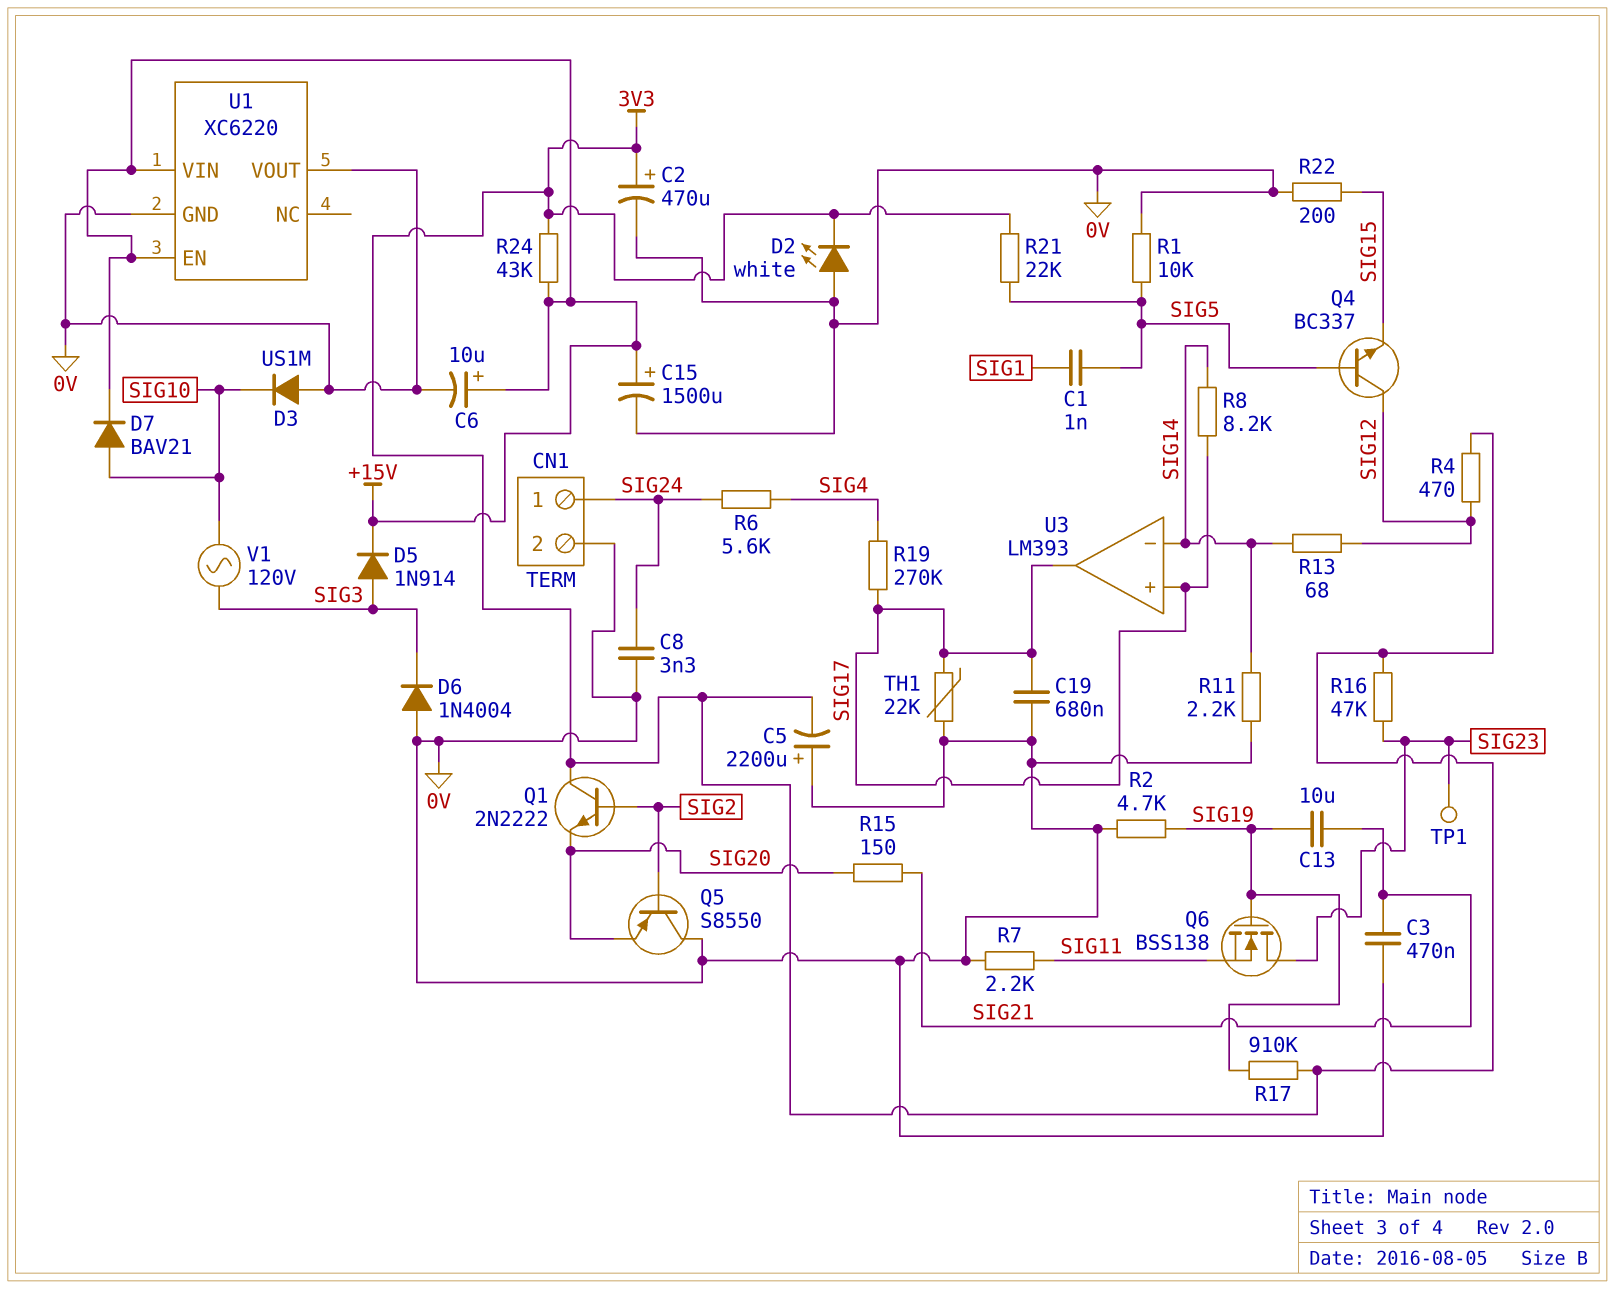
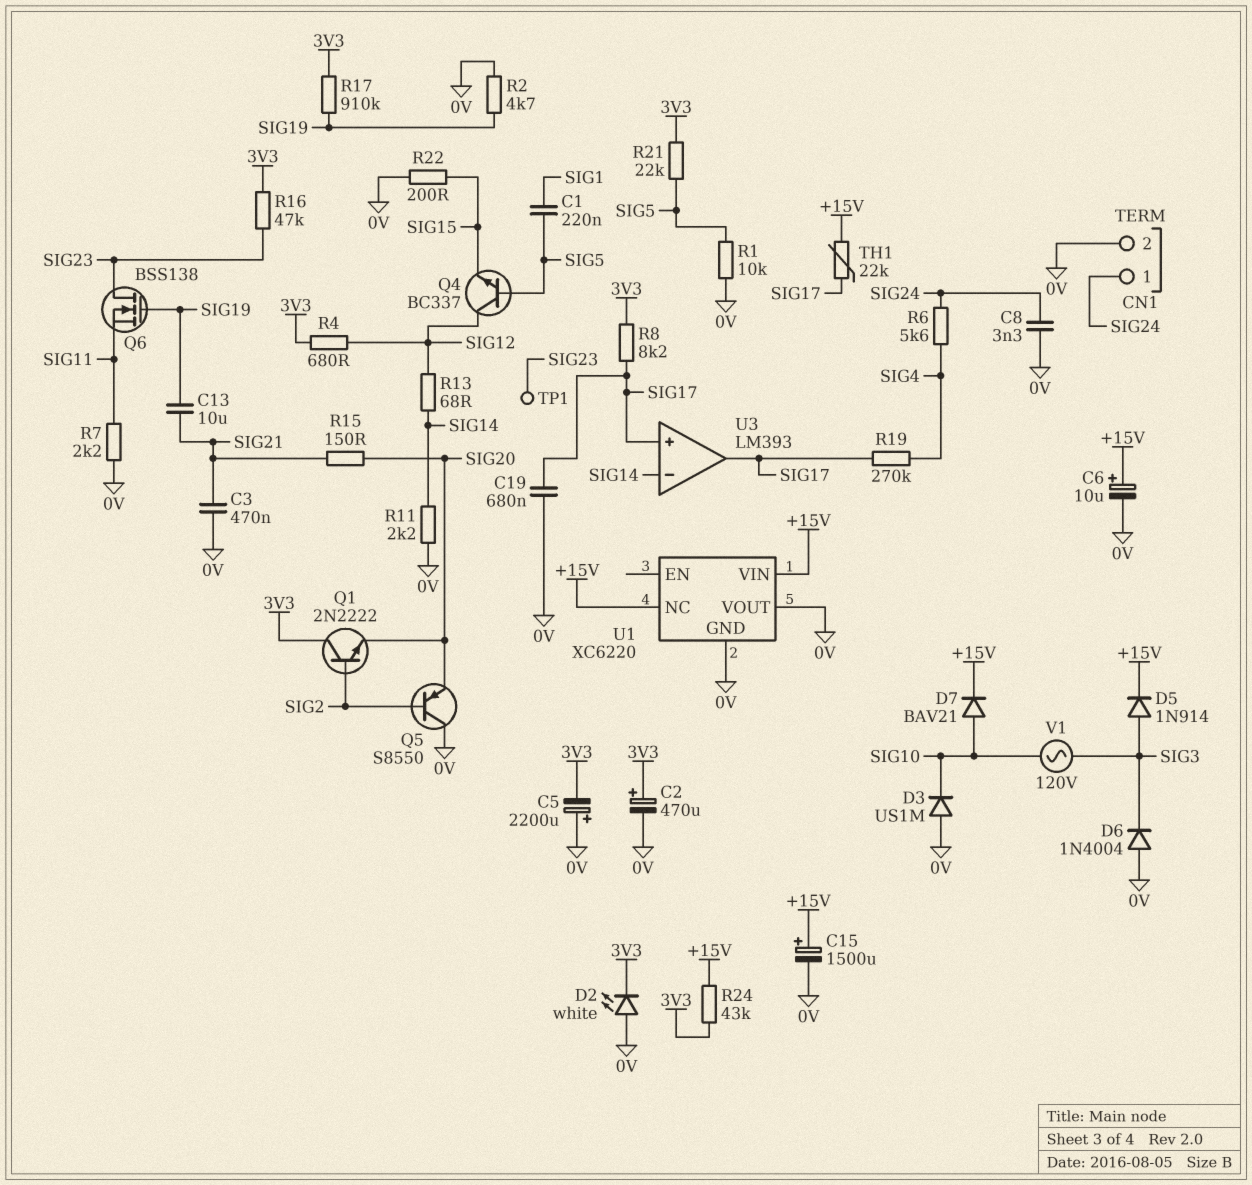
C1: 1nF (SIG1, SIG5) -> 220nF (SIG1, SIG5)
R4: 470 (3V3, SIG12) -> 680 (3V3, SIG12)
R8: 8.2k (SIG14, SIG17) -> 8.2k (3V3, SIG17)
TH1: 22k (0V, SIG17) -> 22k (+15V, SIG17)
U1 pin EN: +15V -> none
U1 pin NC: none -> +15V

